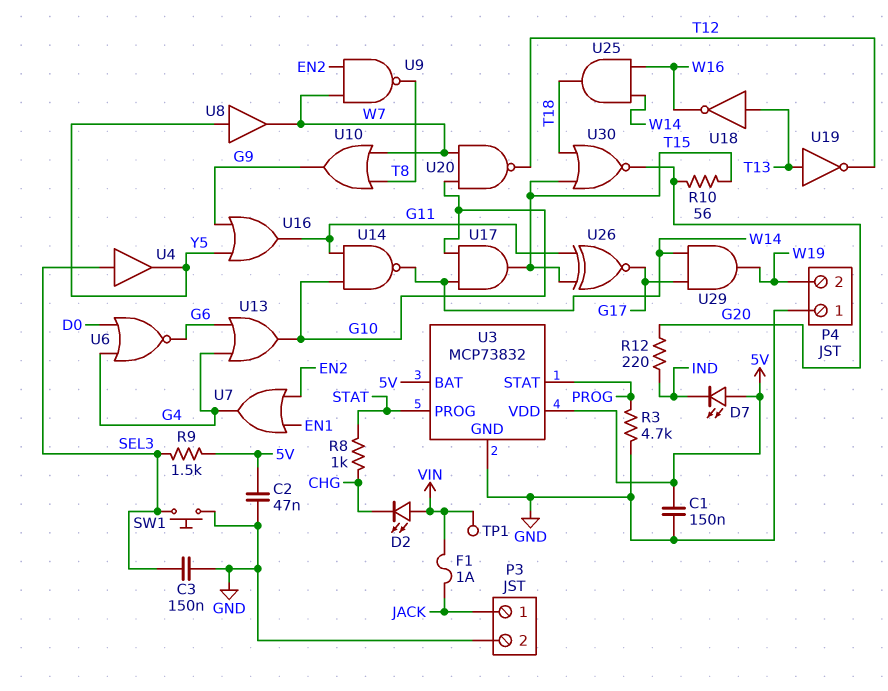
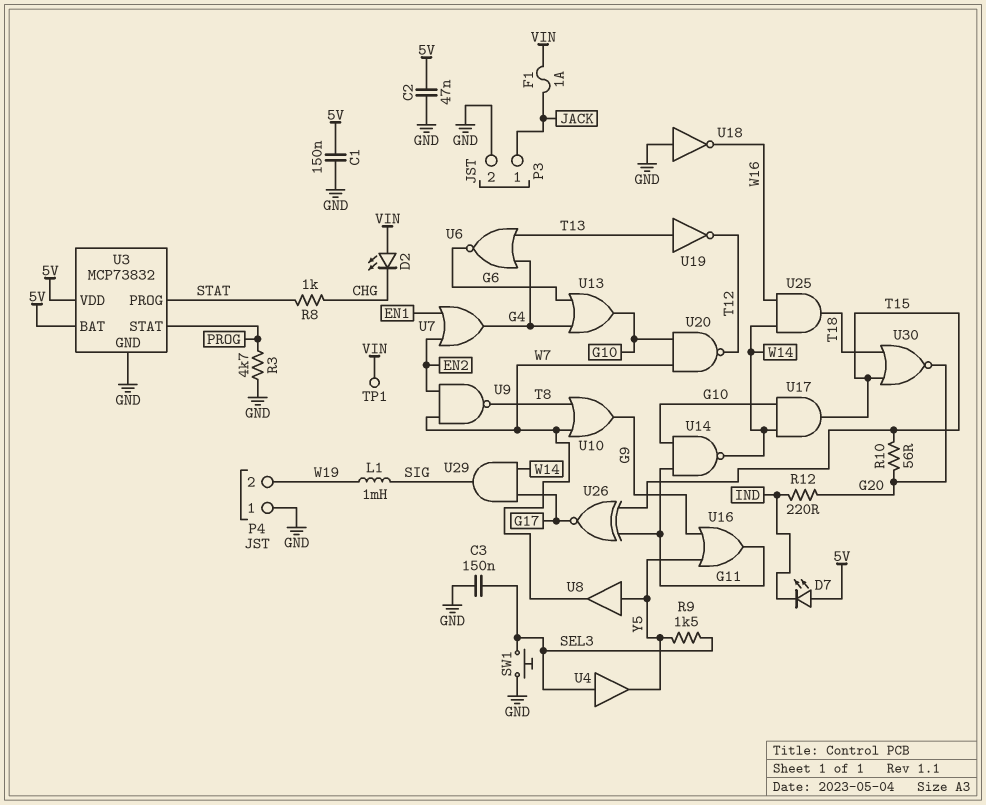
L1: none -> 1mH (SIG, W19)
R9: 1.5k (5V, SEL3) -> 1.5k (SEL3, Y5)
U6: NOR (in D0, in G4, out G6) -> NOR (in G4, in T13, out G6)
U18: NOT (in T13, out W16) -> NOT (in GND, out W16)
U29: AND (in G17, in W14, out W19) -> AND (in G17, in W14, out SIG)

